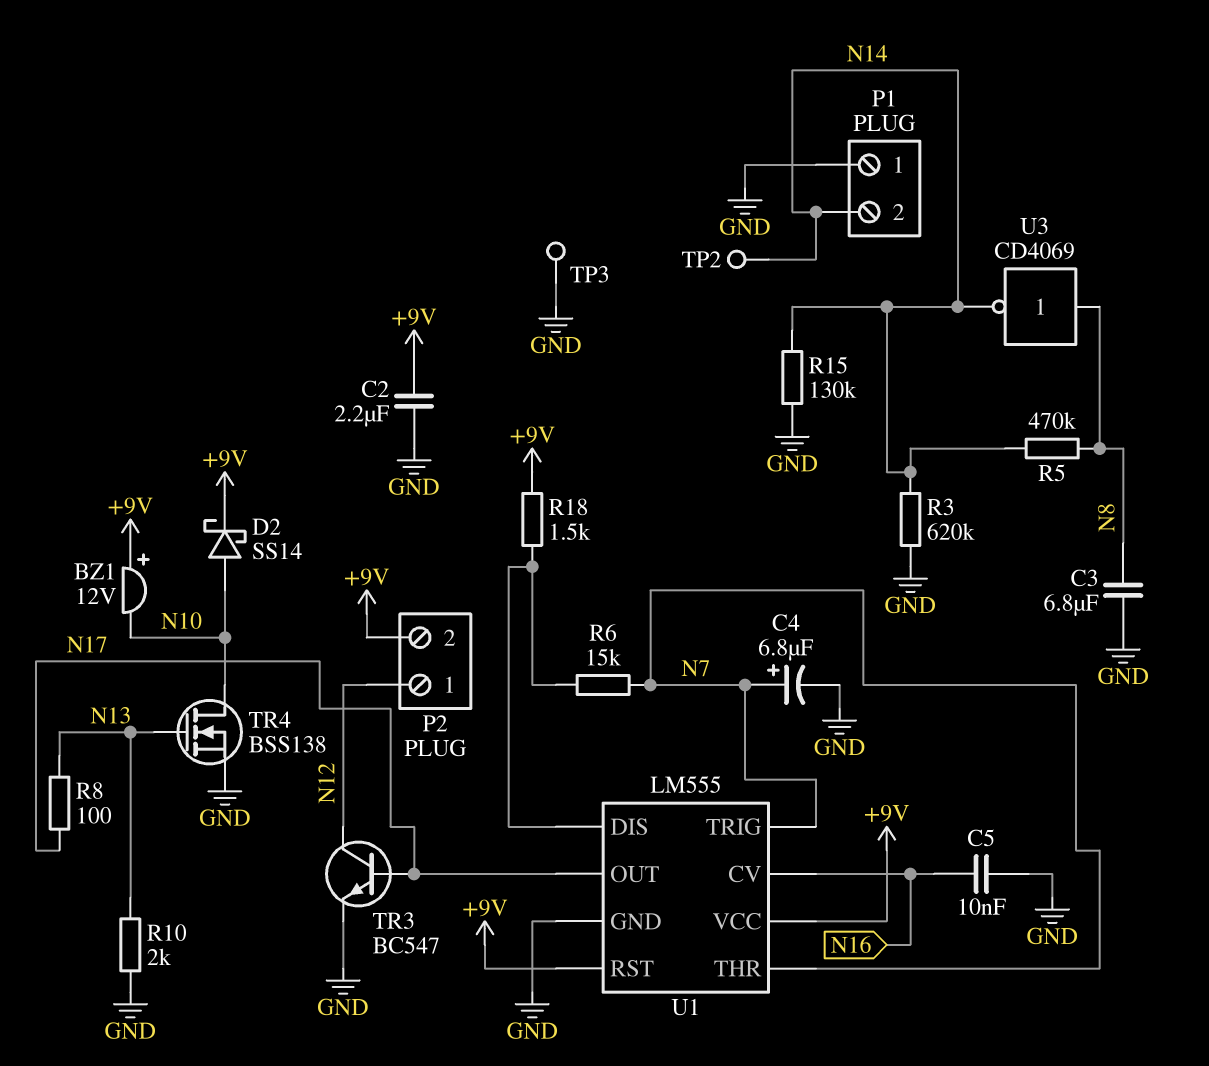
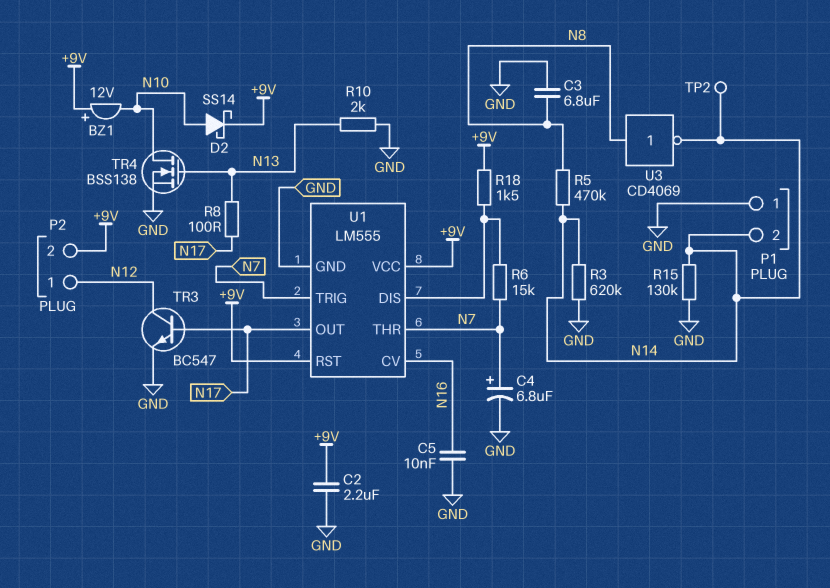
TP3: test point (GND) -> none

